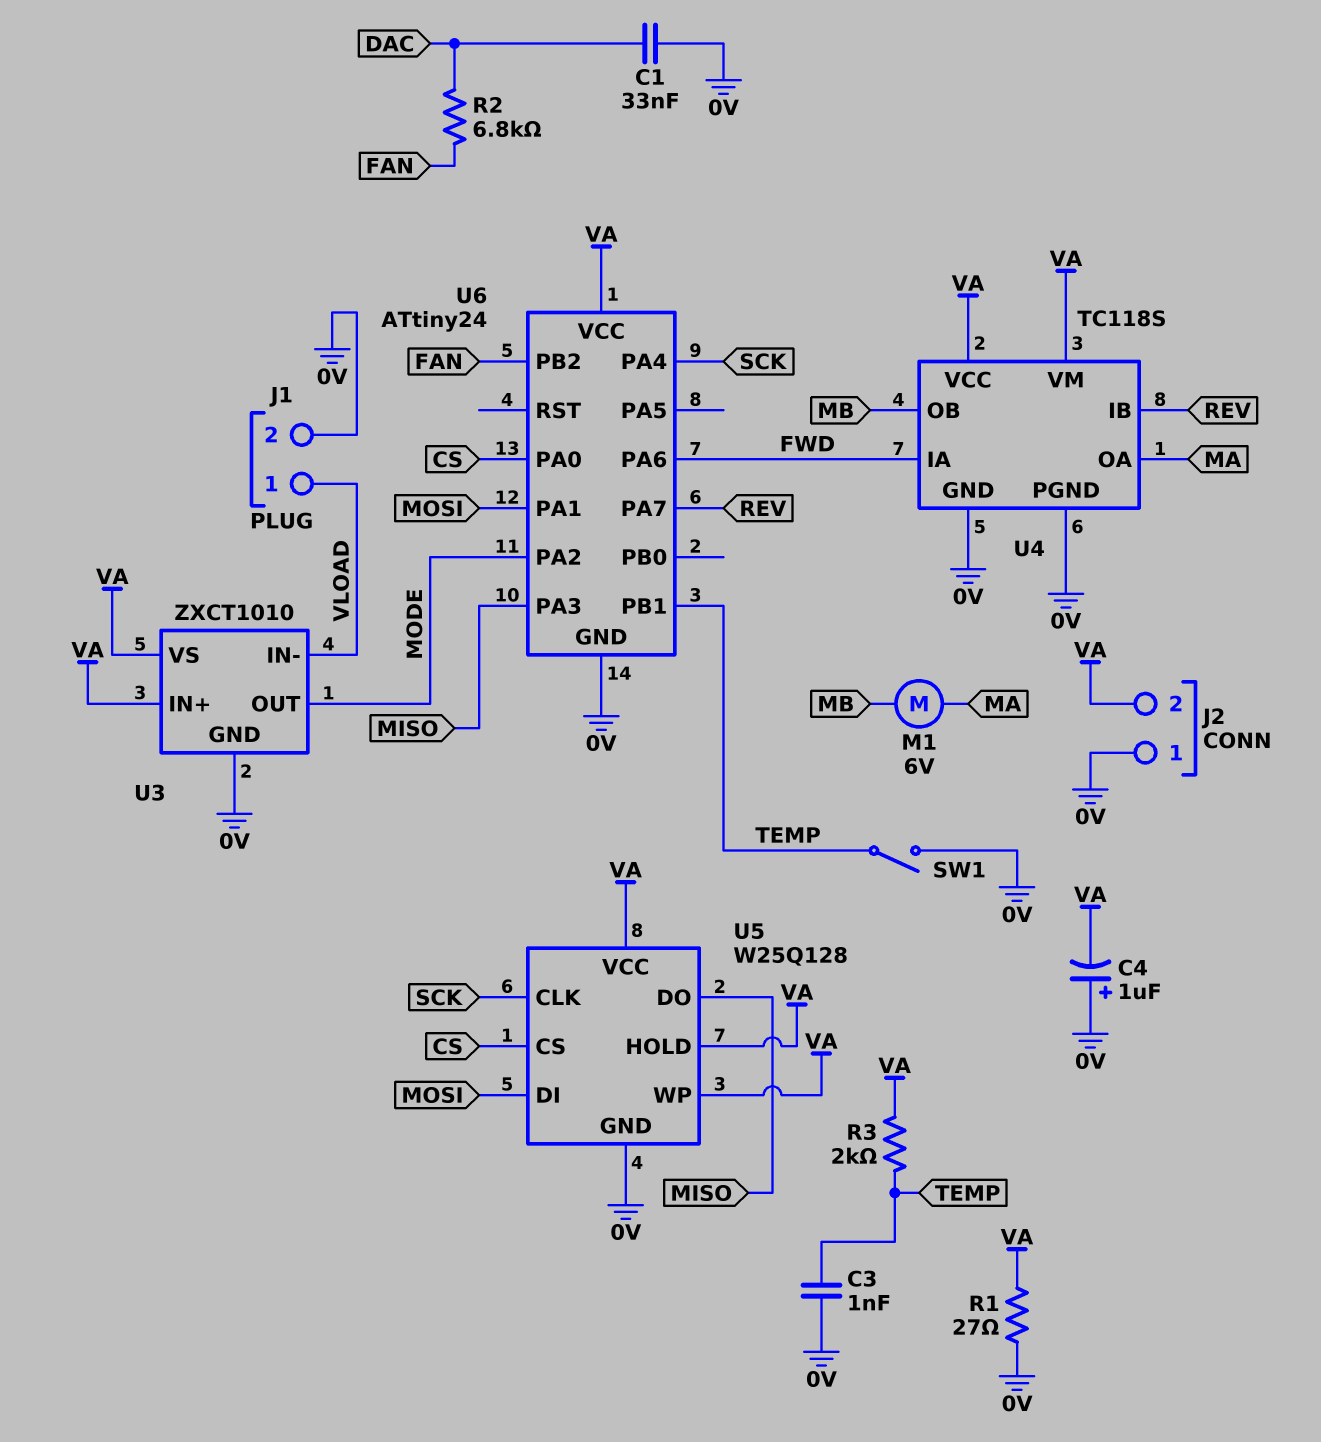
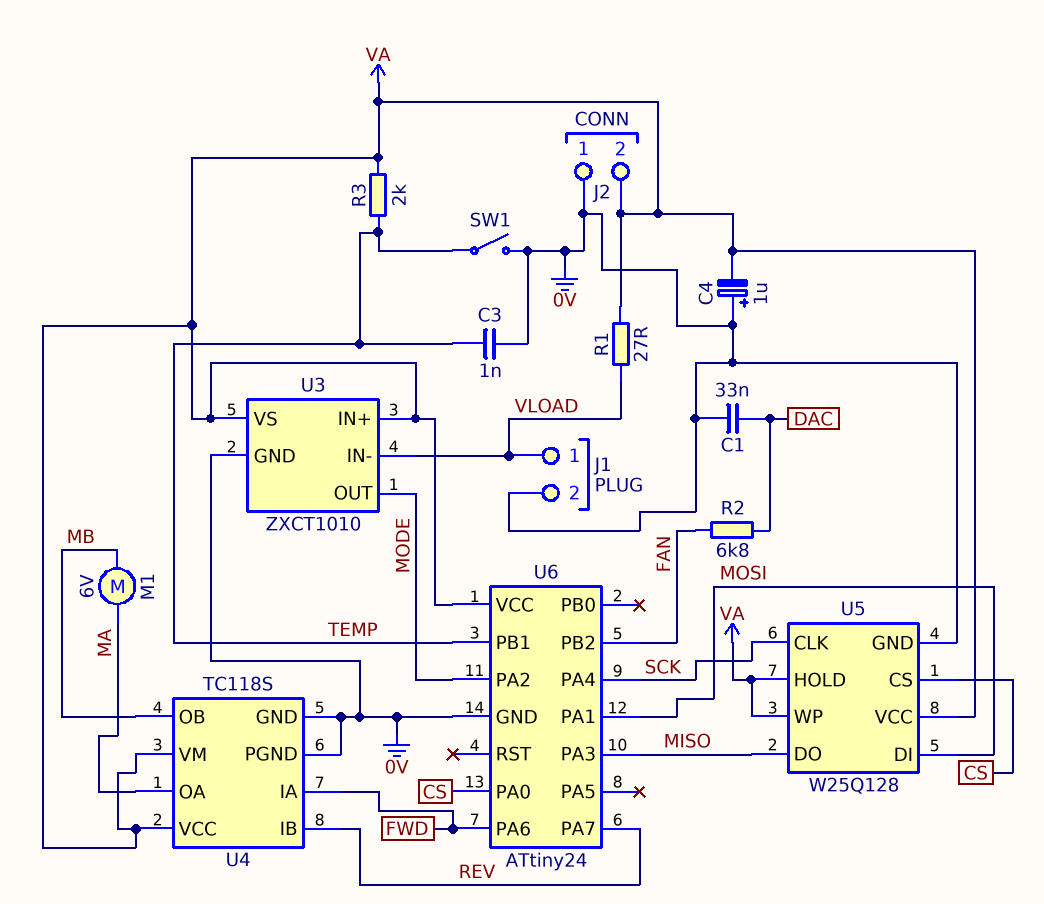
R1: 27 (0V, VA) -> 27 (VA, VLOAD)

